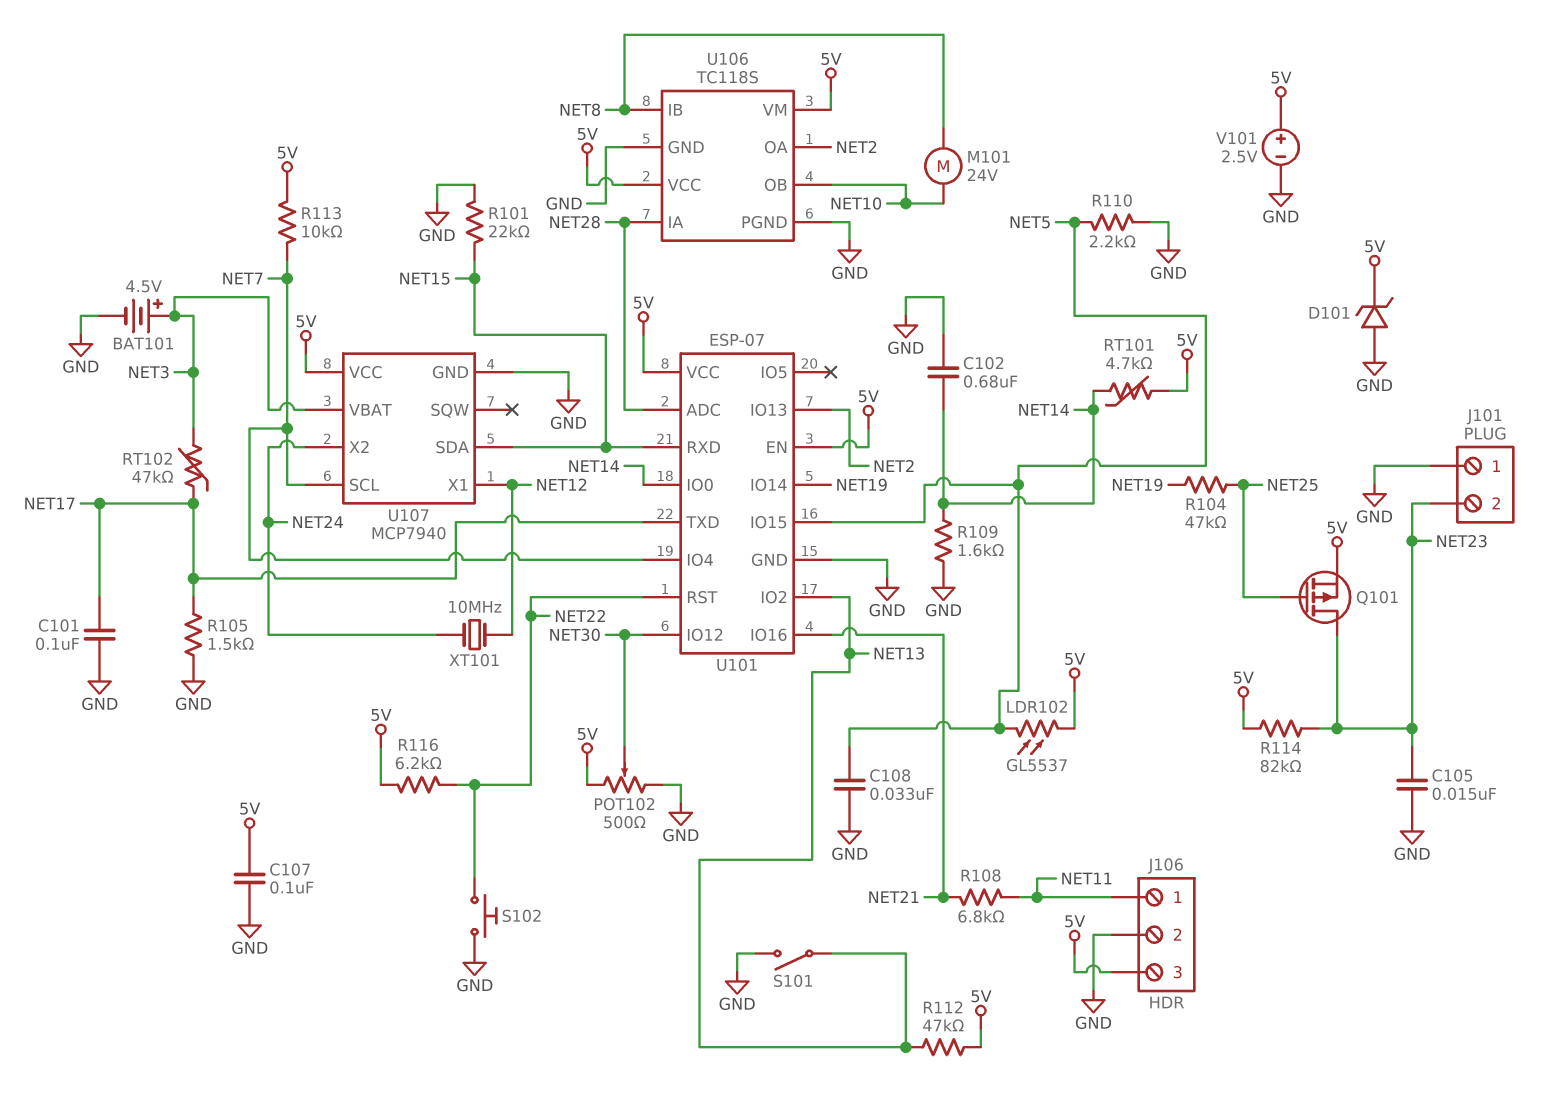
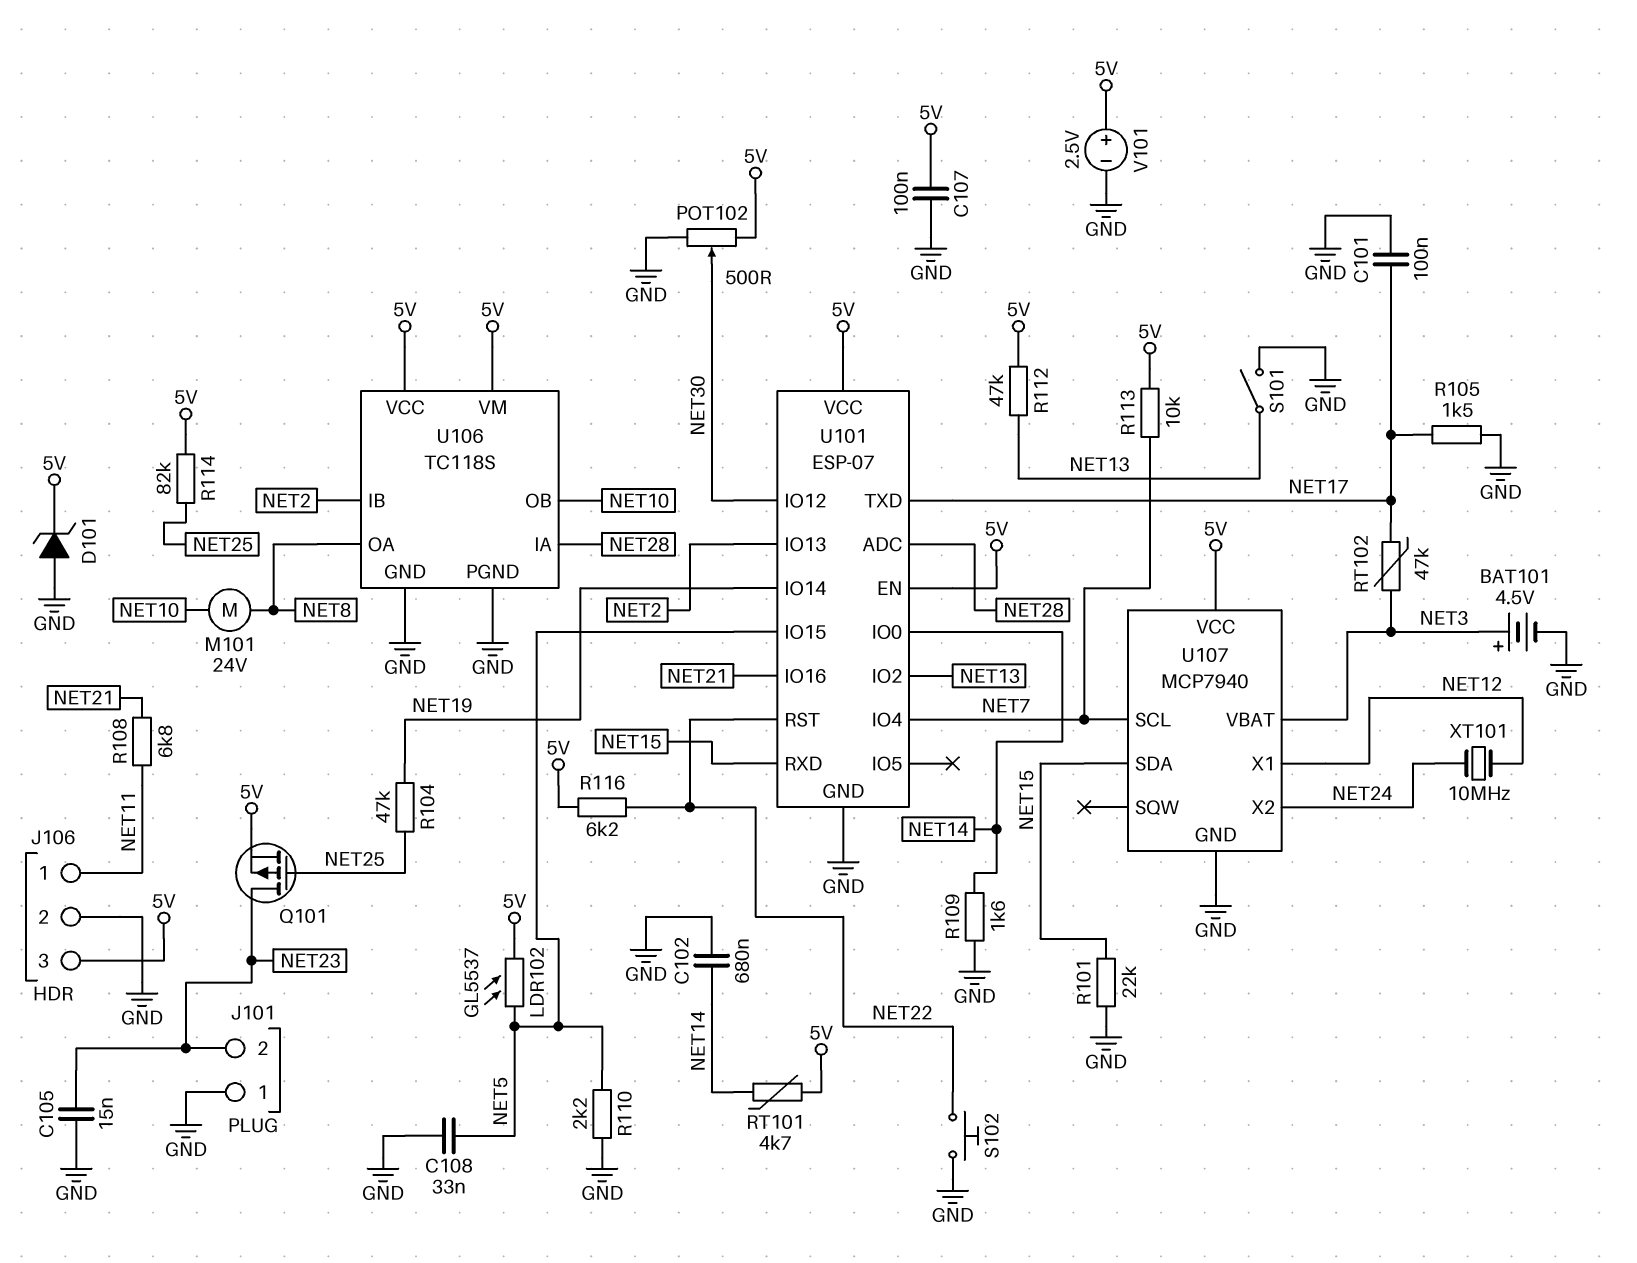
R114: 82k (5V, NET23) -> 82k (5V, NET25)
U106 pin IB: NET8 -> NET2
U106 pin OA: NET2 -> NET8

